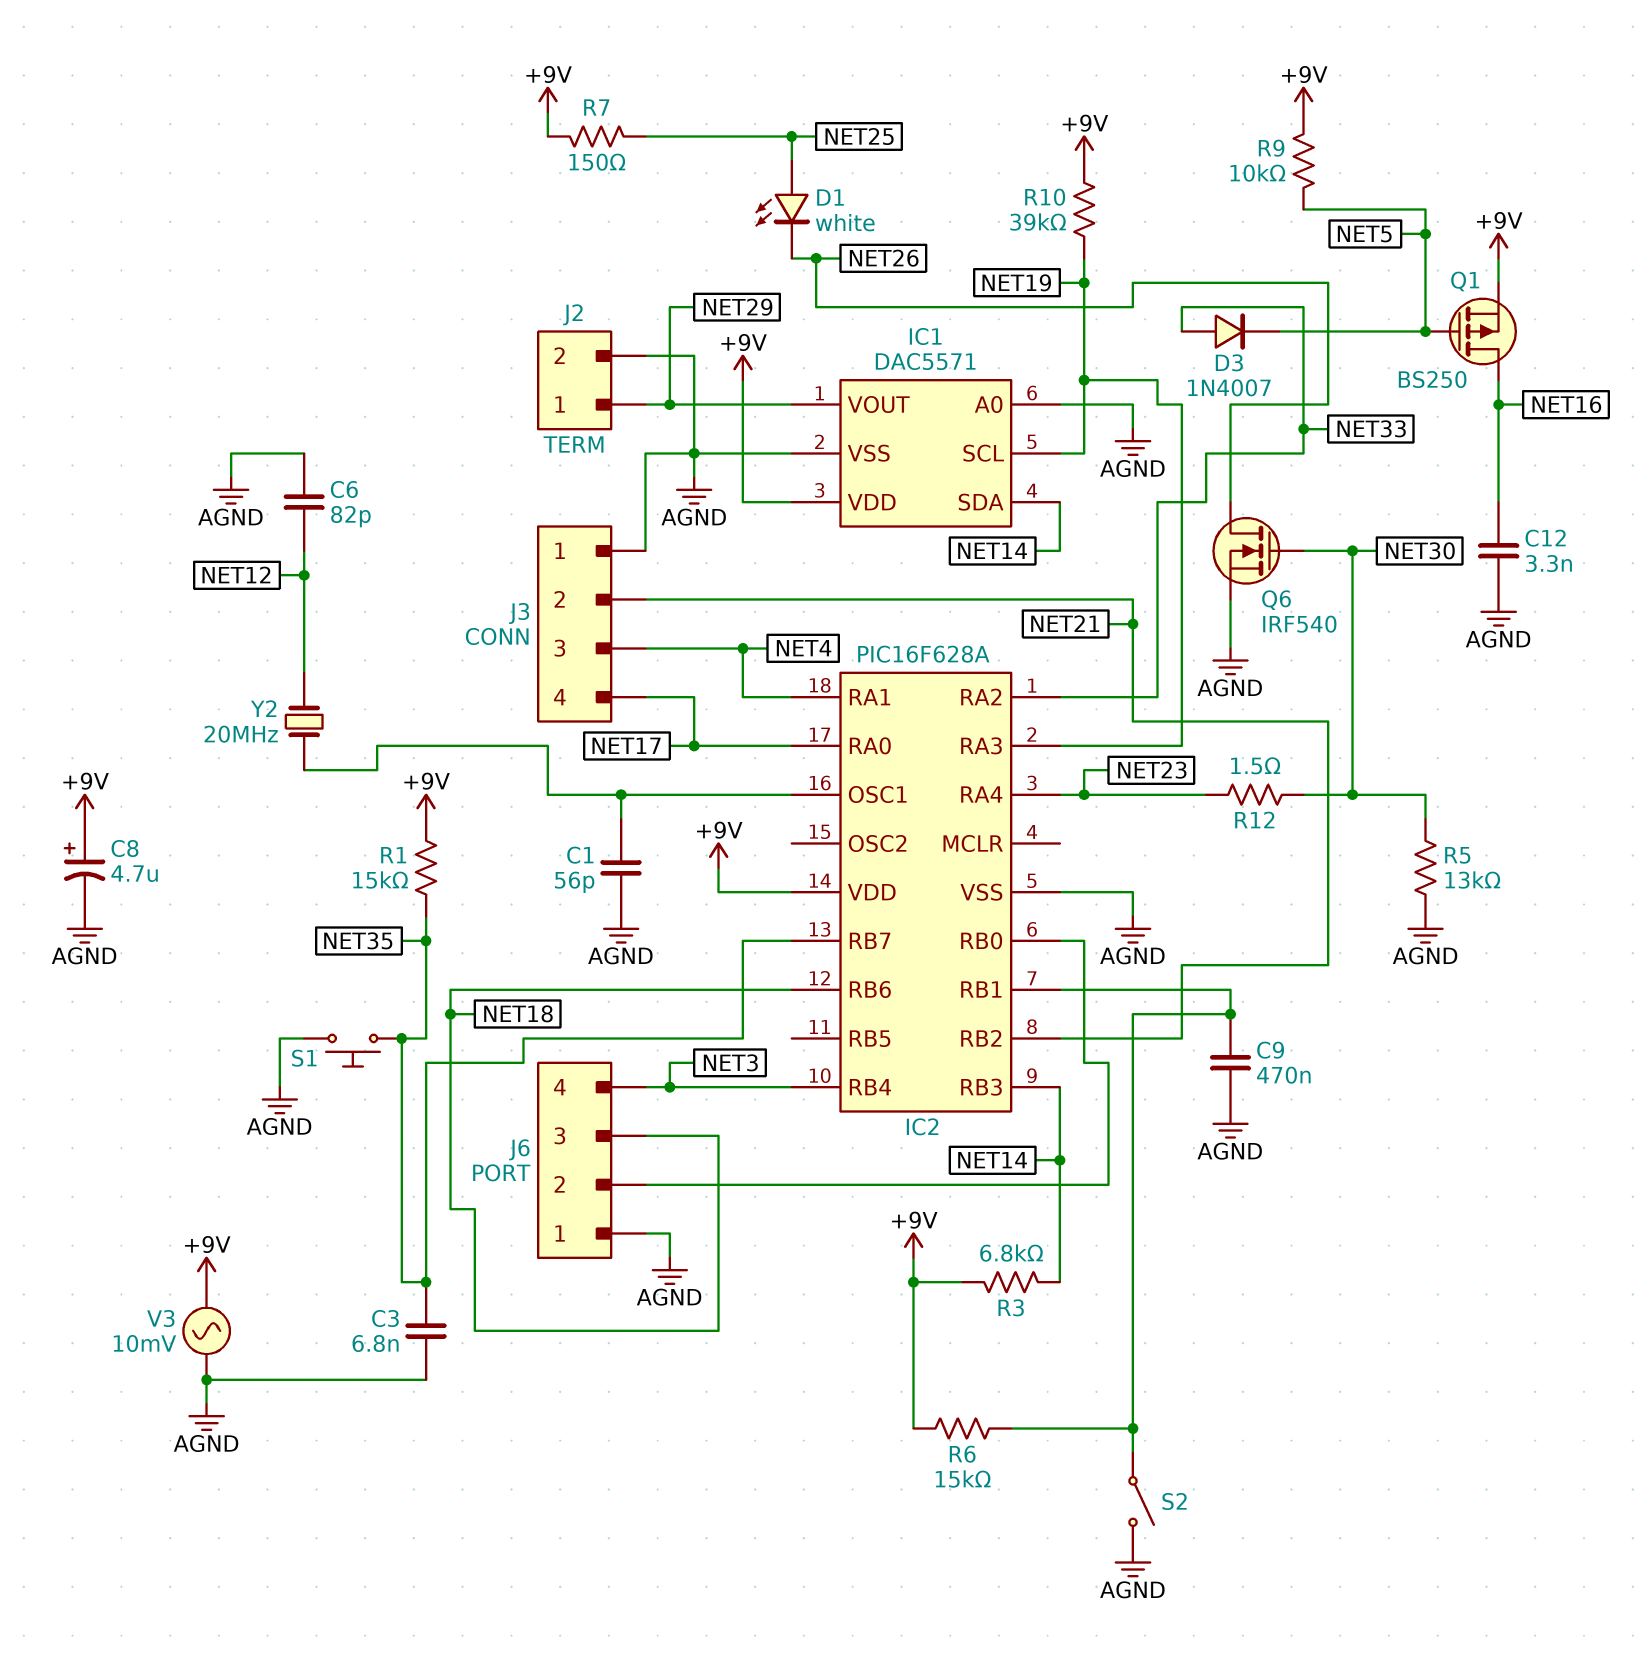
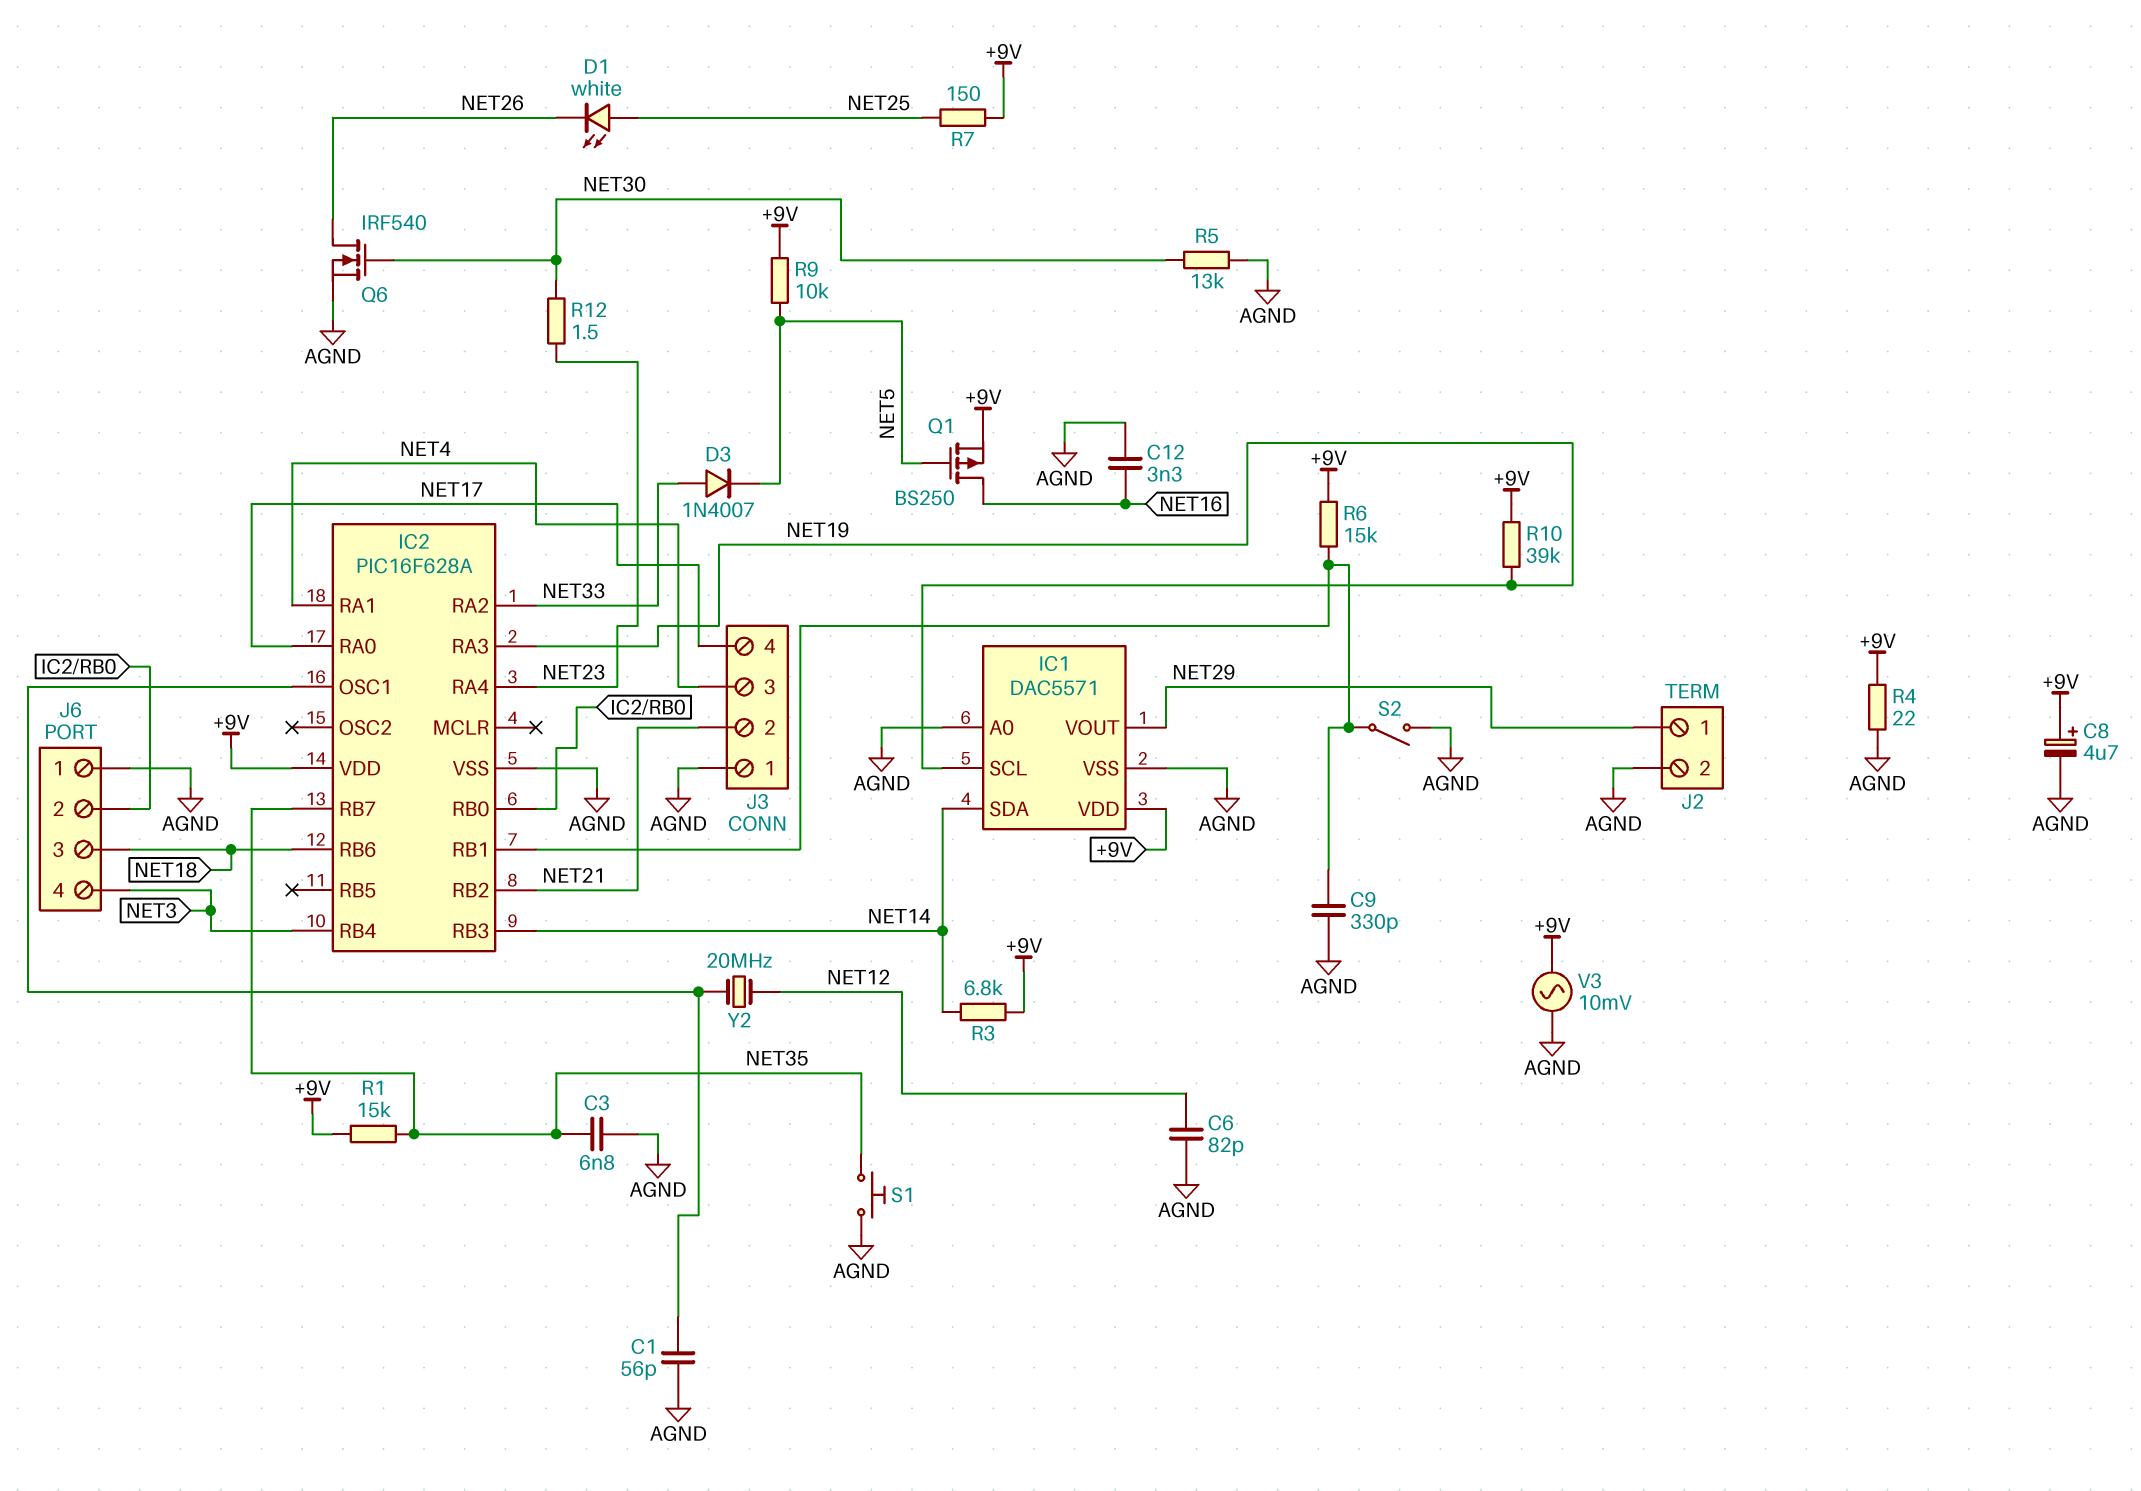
C9: 470nF (AGND, IC2/RB1) -> 330pF (AGND, IC2/RB1)
R4: none -> 22 (+9V, AGND)

